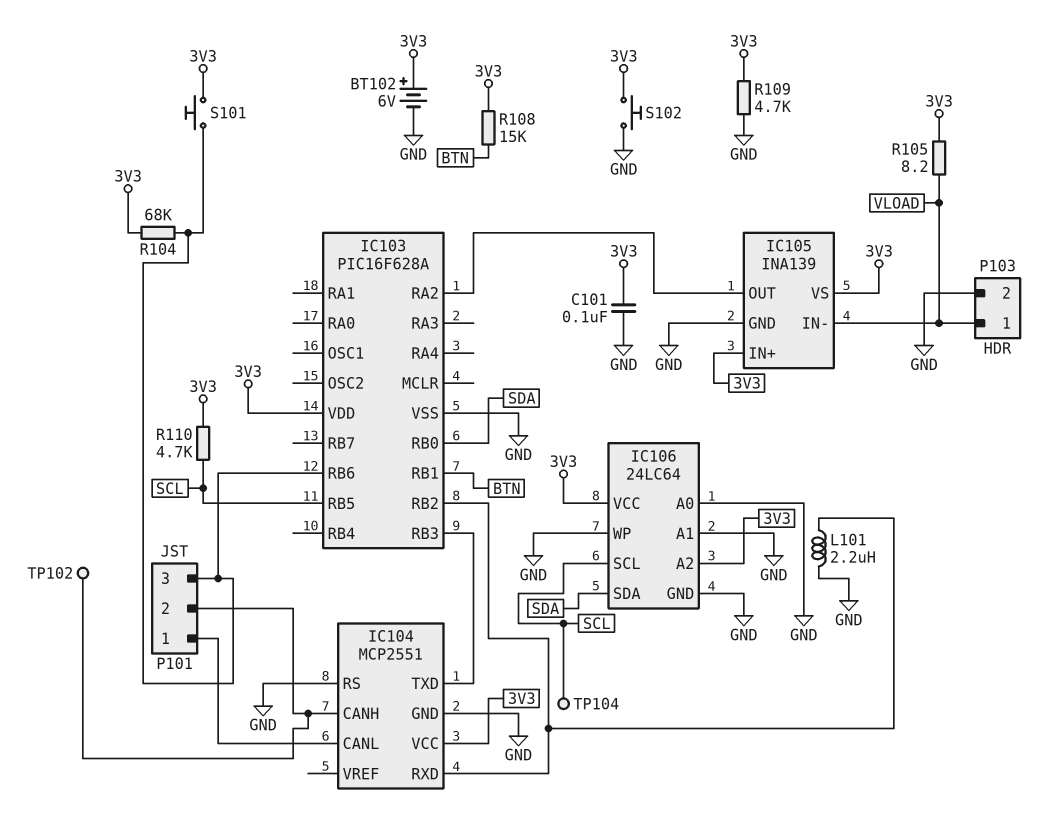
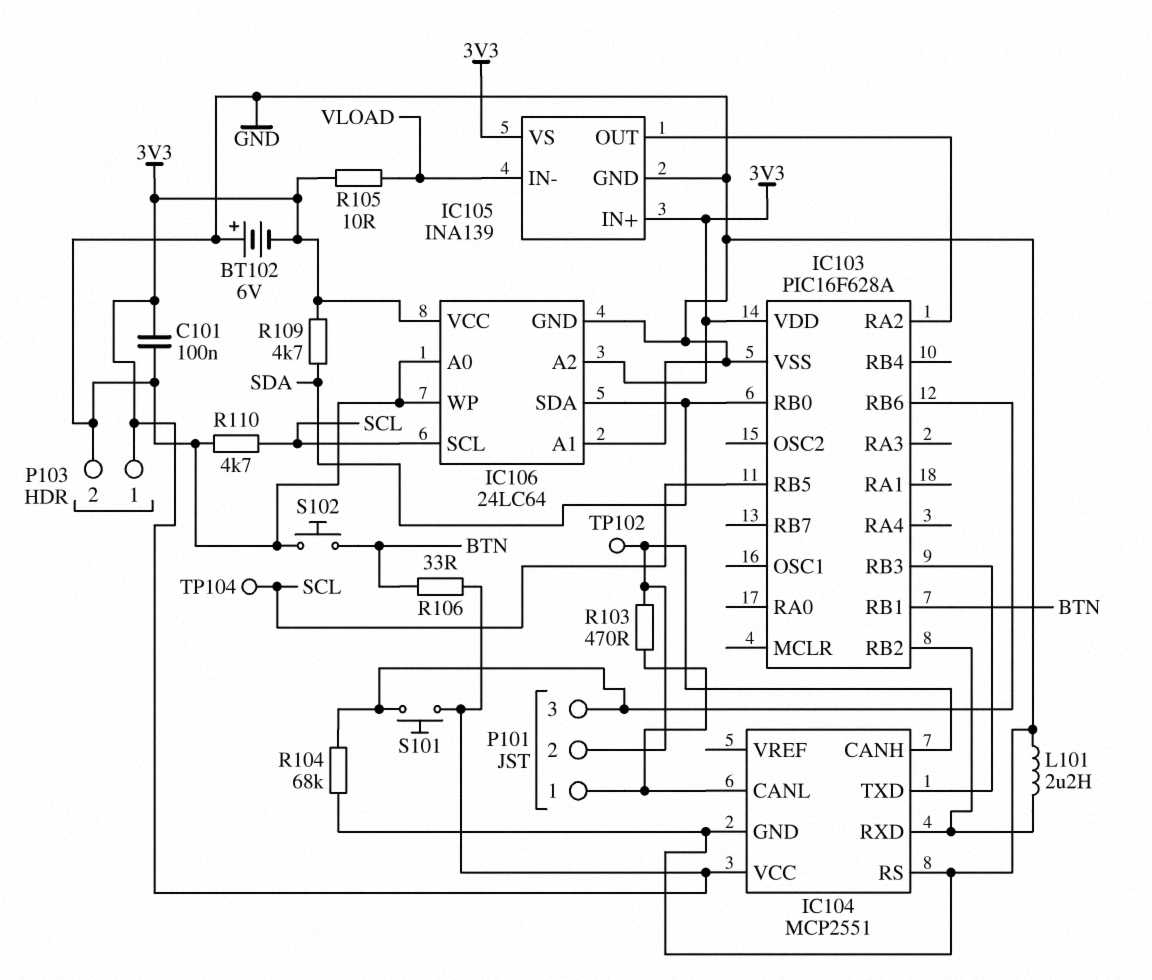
BT102: 6V (plus 3V3, minus GND) -> 6V (plus GND, minus 3V3)
P103 pin 1: VLOAD -> 3V3
R103: none -> 470 (IC104/CANH, IC104/CANL)
R104: 68k (3V3, IC103/RB6) -> 68k (GND, IC103/RB6)
R105: 8.2 (3V3, VLOAD) -> 10 (3V3, VLOAD)
R106: none -> 33 (3V3, BTN)
R108: 15k (3V3, BTN) -> none
R109: 4.7k (3V3, GND) -> 4.7k (3V3, SDA)
R110: 4.7k (3V3, SCL) -> 4.7k (GND, SCL)
S102: button (3V3, GND) -> button (BTN, GND)

